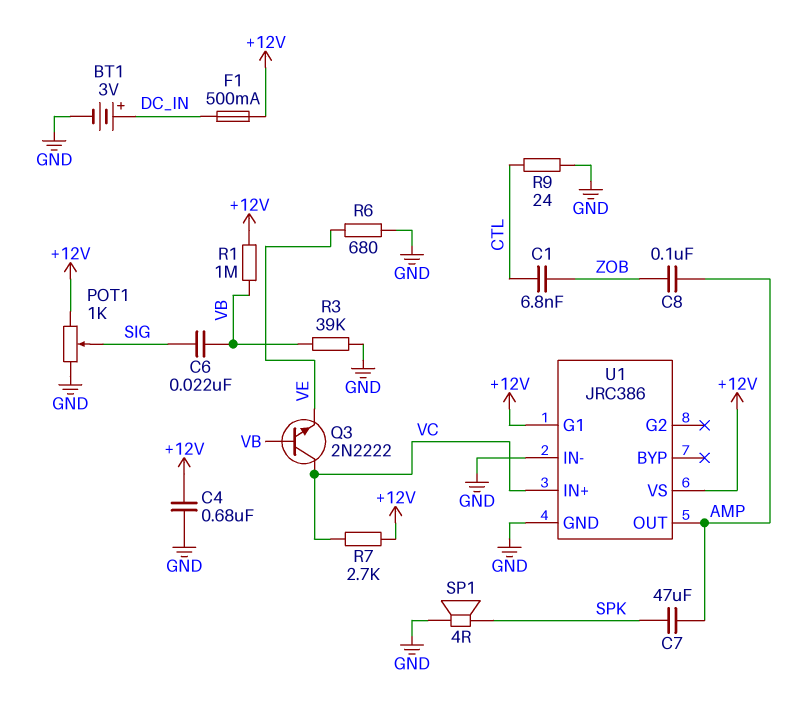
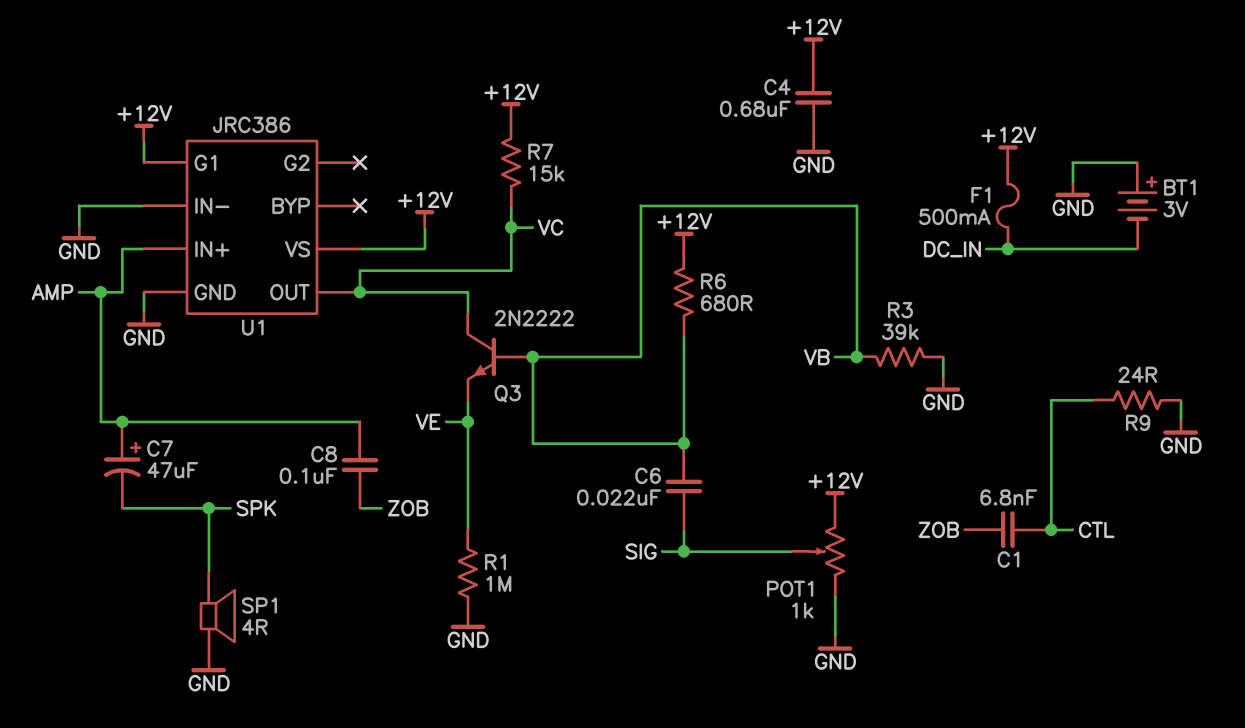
BT1: 3V (plus DC_IN, minus GND) -> 3V (plus GND, minus DC_IN)
C7: 47uF (AMP, SPK) -> 47uF (plus AMP, minus SPK)
R1: 1M (+12V, VB) -> 1M (GND, VE)
R6: 680 (GND, VE) -> 680 (+12V, VB)
R7: 2.7k (+12V, VC) -> 15k (+12V, VC)
U1 pin IN+: VC -> AMP
U1 pin OUT: AMP -> VC

